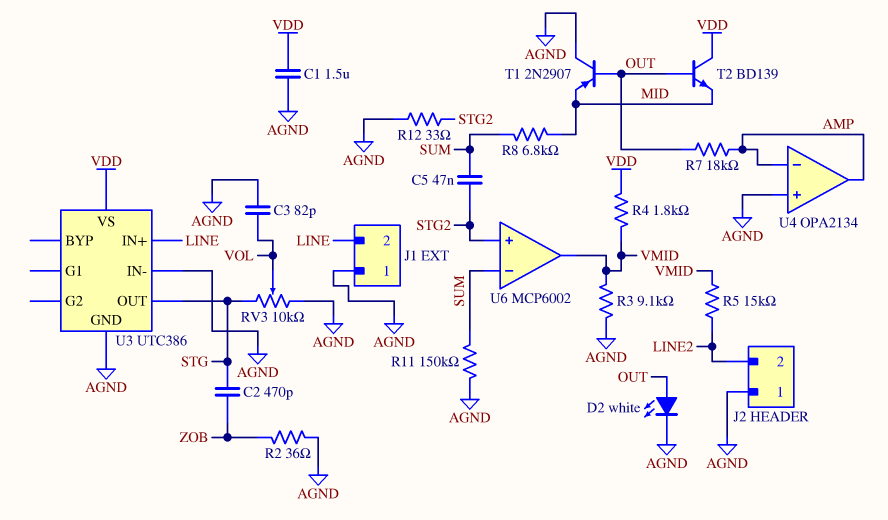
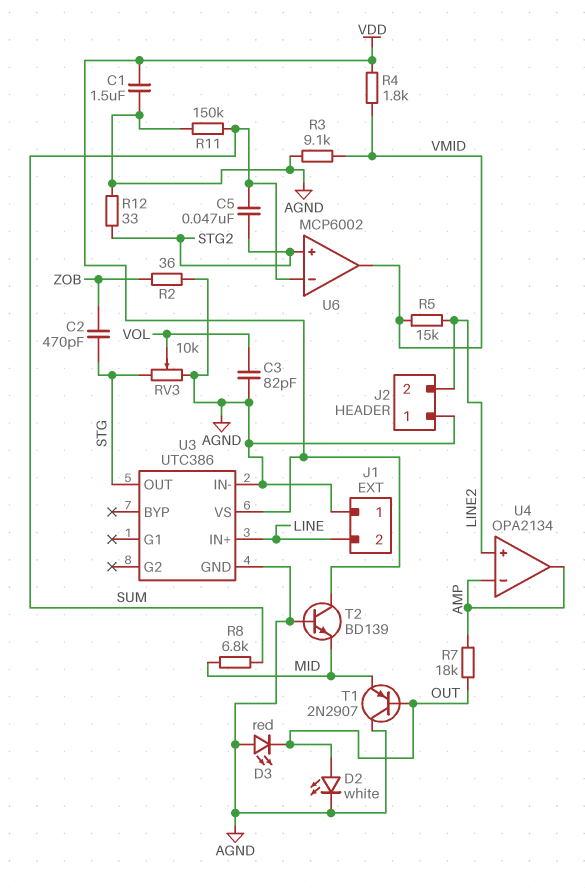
D3: none -> LED red (A AGND, K OUT)
T2: NPN BD139 (B OUT, C VDD, E MID) -> NPN BD139 (B AGND, C VDD, E MID)
U4 pin in+: AGND -> LINE2

